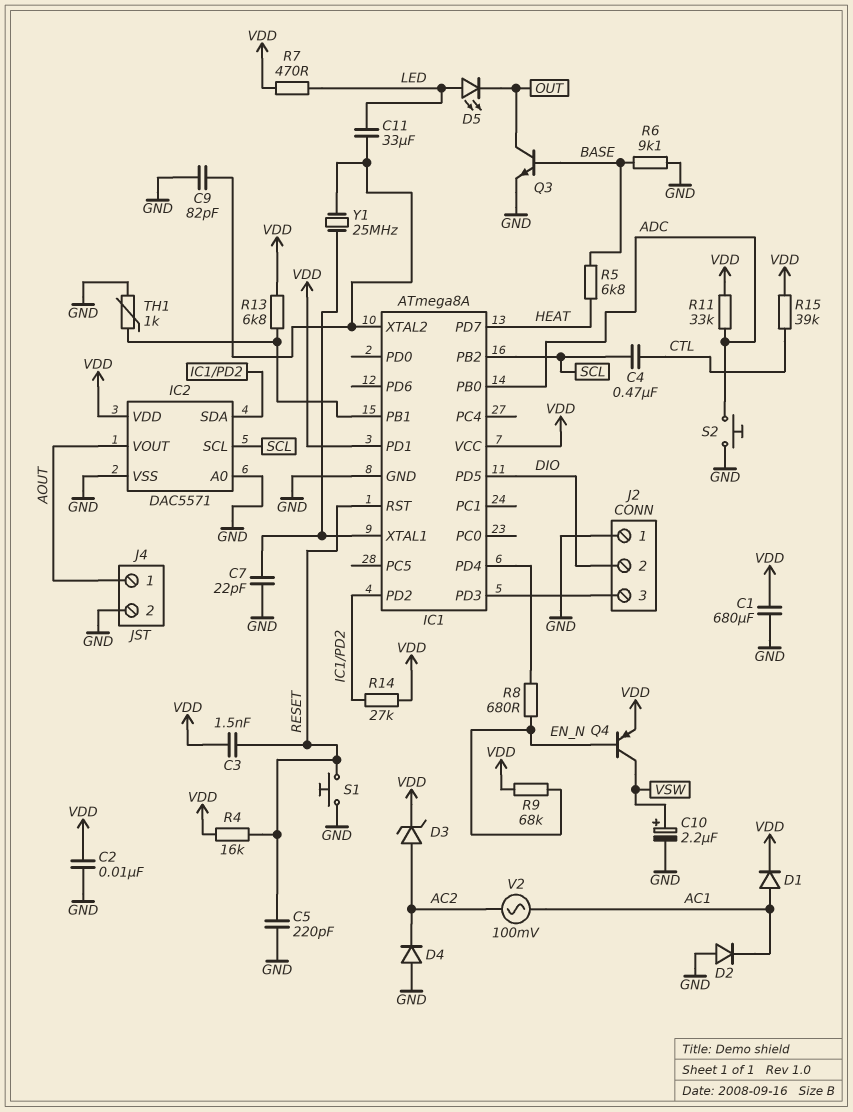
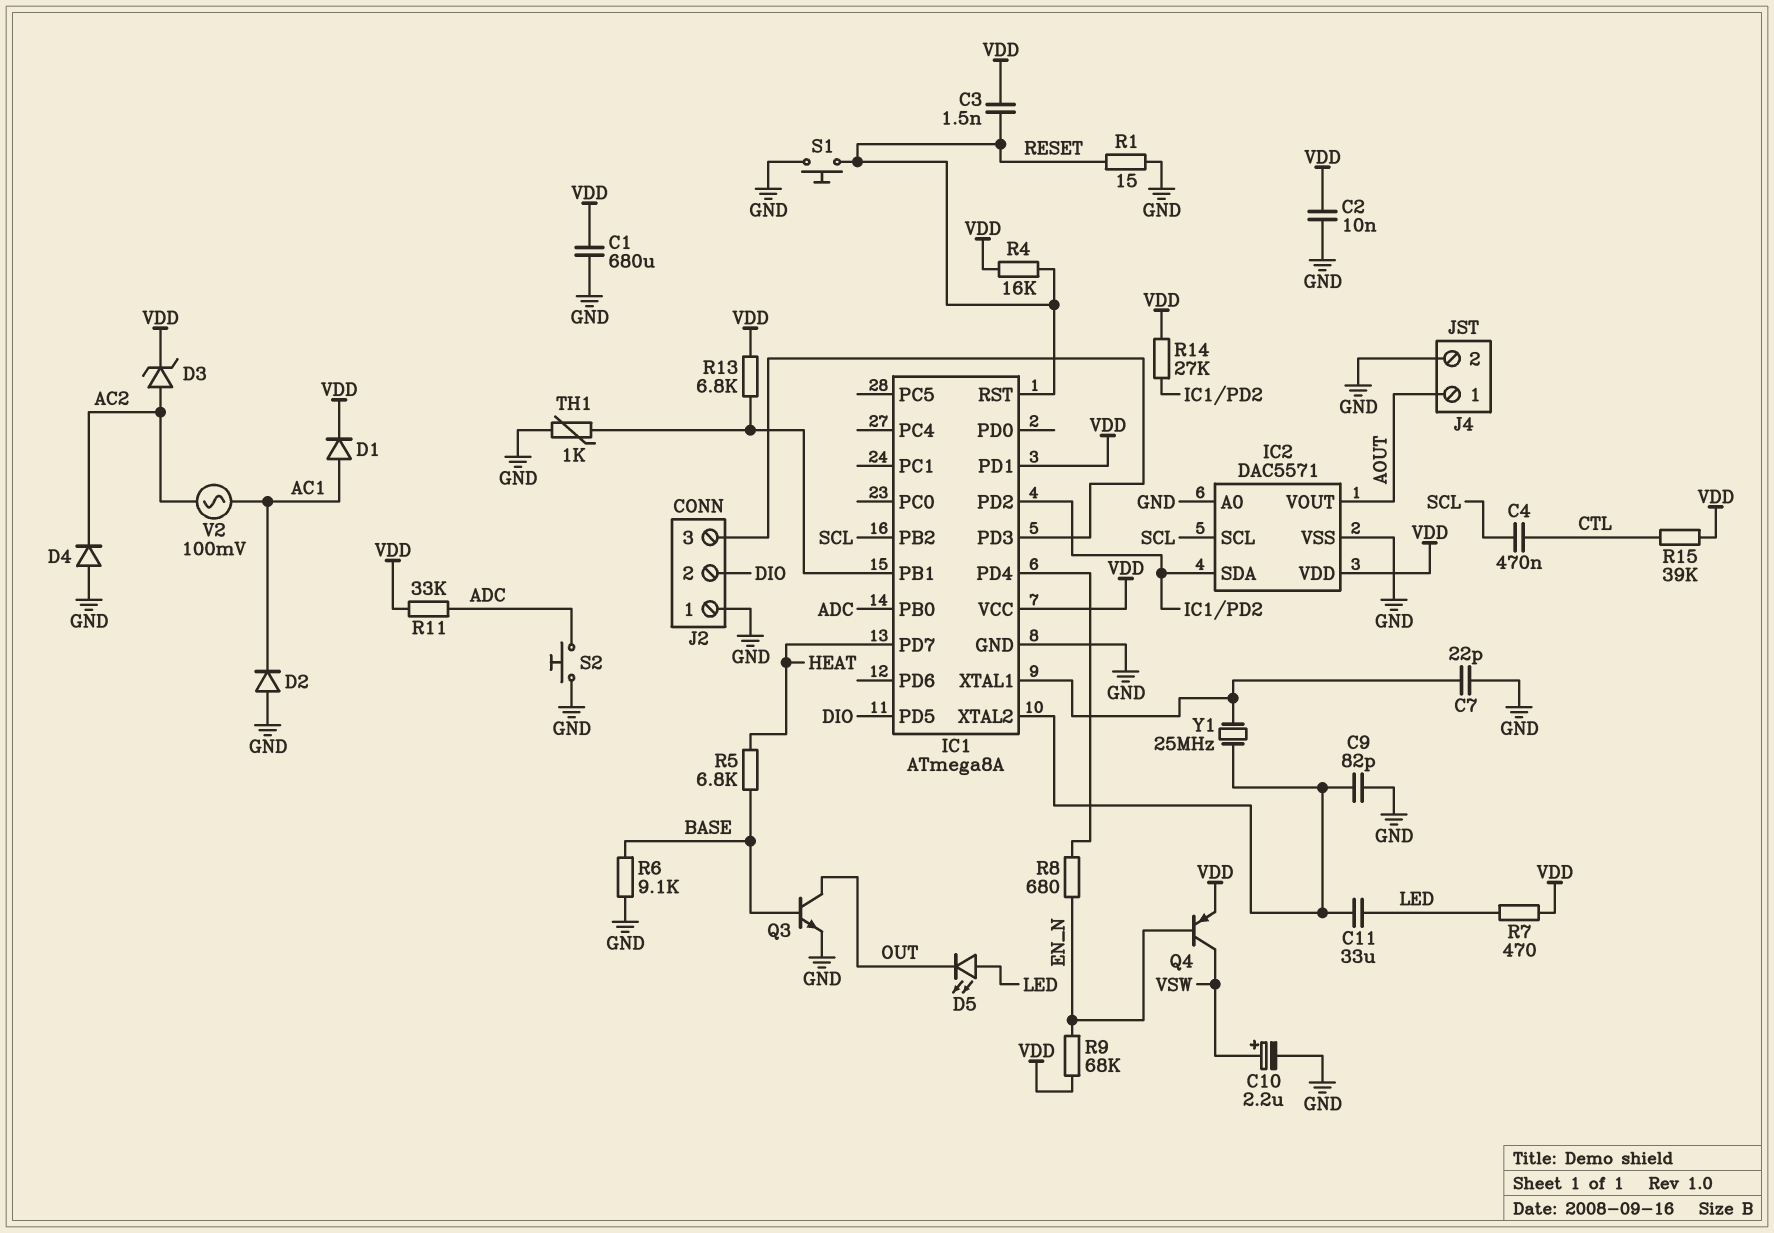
C5: 220pF (GND, RESET) -> none
R1: none -> 15 (GND, RESET)

